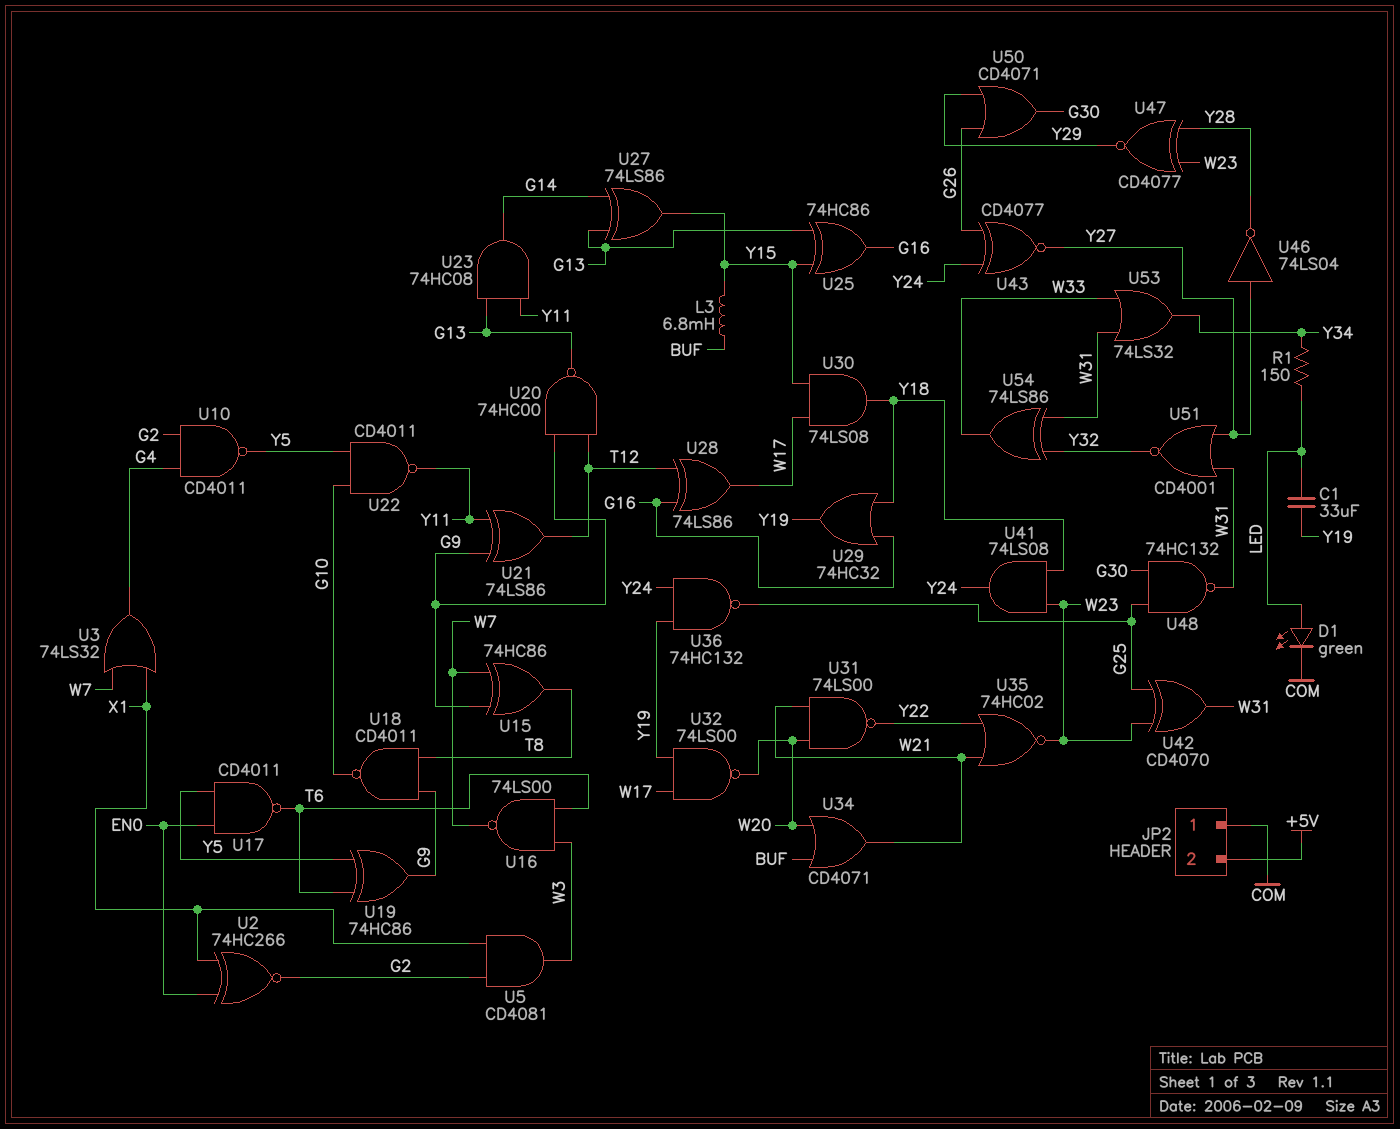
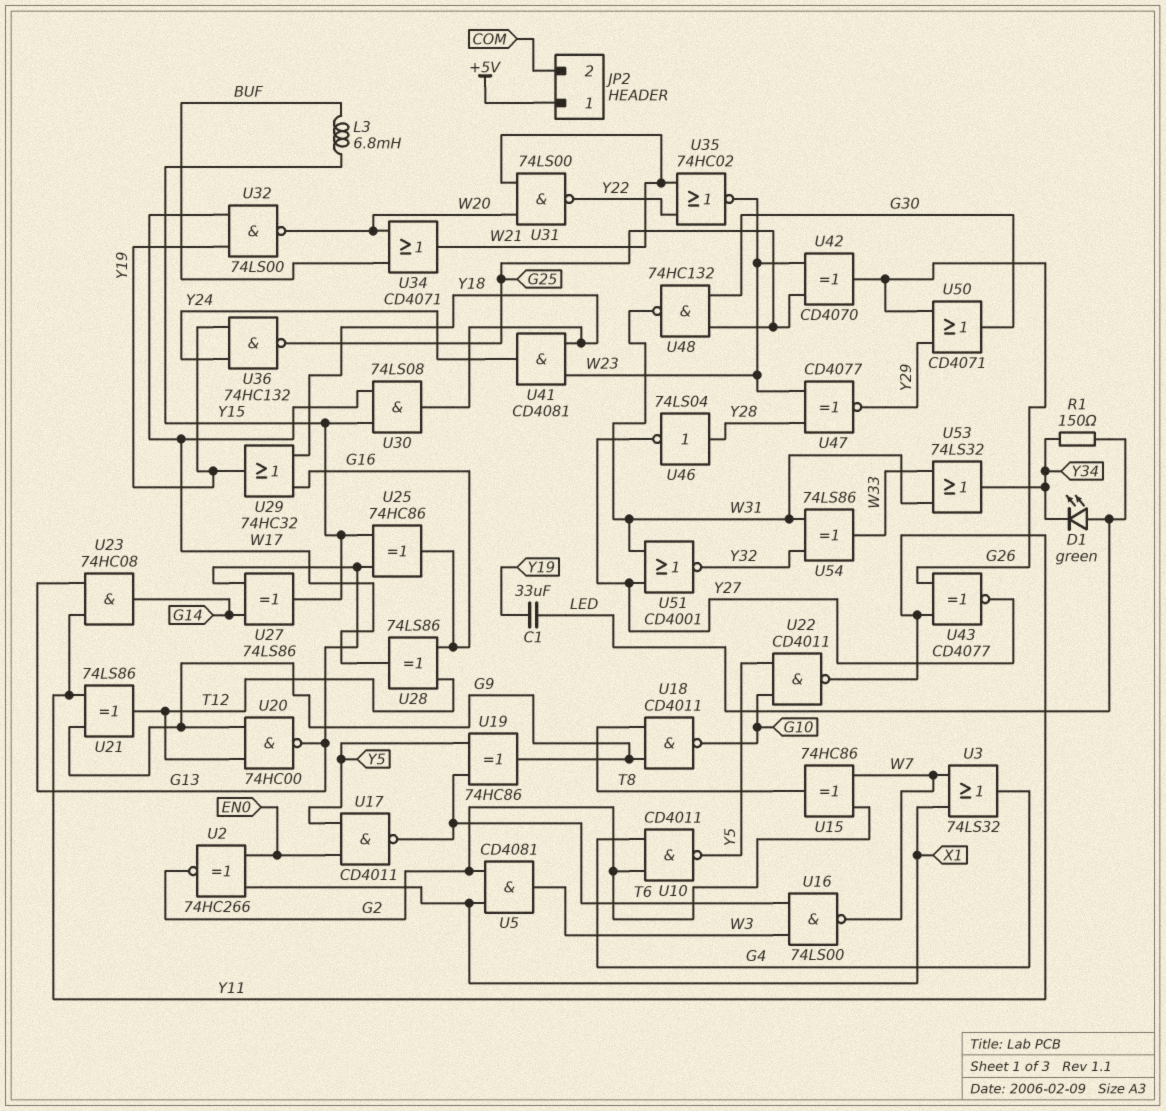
D1: LED green (A LED, K COM) -> LED green (A LED, K Y34)
JP2 pin 1: COM -> +5V
JP2 pin 2: +5V -> COM
U15: XOR 74HC86 (in G9, in W7, out T8) -> XOR 74HC86 (in G2, in W7, out T8)
U41: AND 74LS08 (in W23, in Y18, out Y24) -> AND CD4081 (in W23, in Y18, out Y24)
U42: XOR CD4070 (in G25, in W23, out W31) -> XOR CD4070 (in G25, in W23, out G26)
U43: XNOR CD4077 (in G26, in Y24, out Y27) -> XNOR CD4077 (in G26, in Y11, out Y27)
U46: NOT 74LS04 (in Y27, out Y28) -> NOT 74LS04 (in Y28, out Y27)

